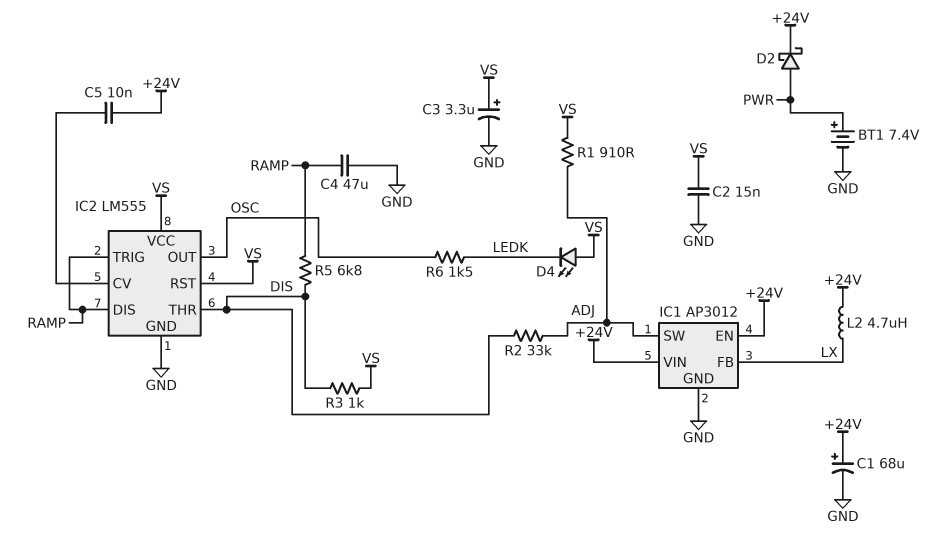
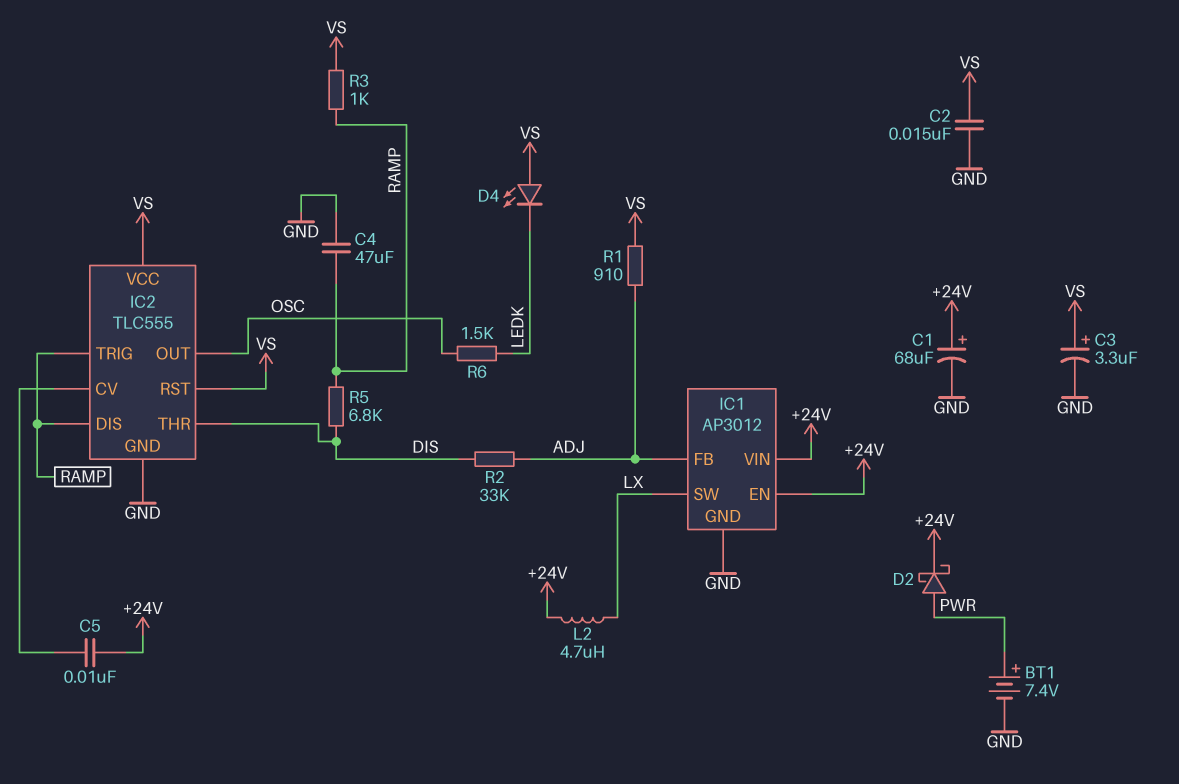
IC1 pin FB: LX -> ADJ
IC1 pin SW: ADJ -> LX
IC2: LM555 -> TLC555
R3: 1k (DIS, VS) -> 1k (RAMP, VS)

